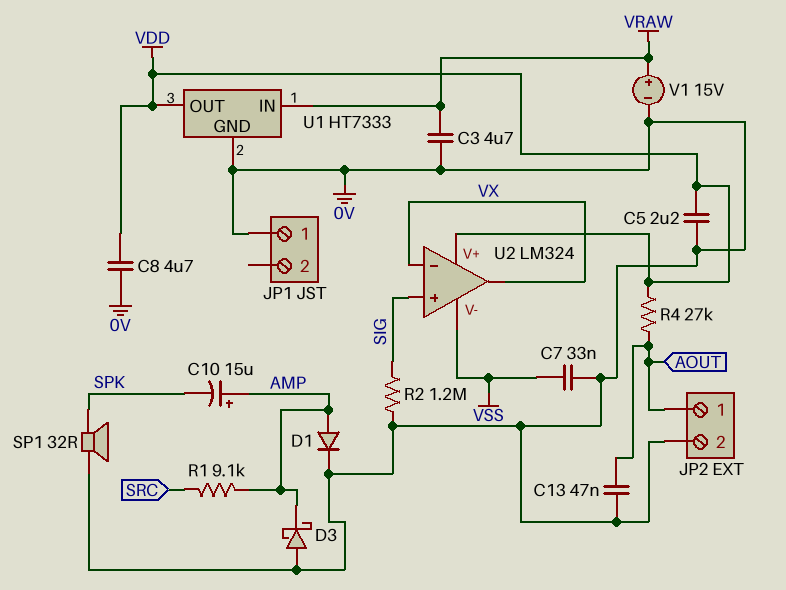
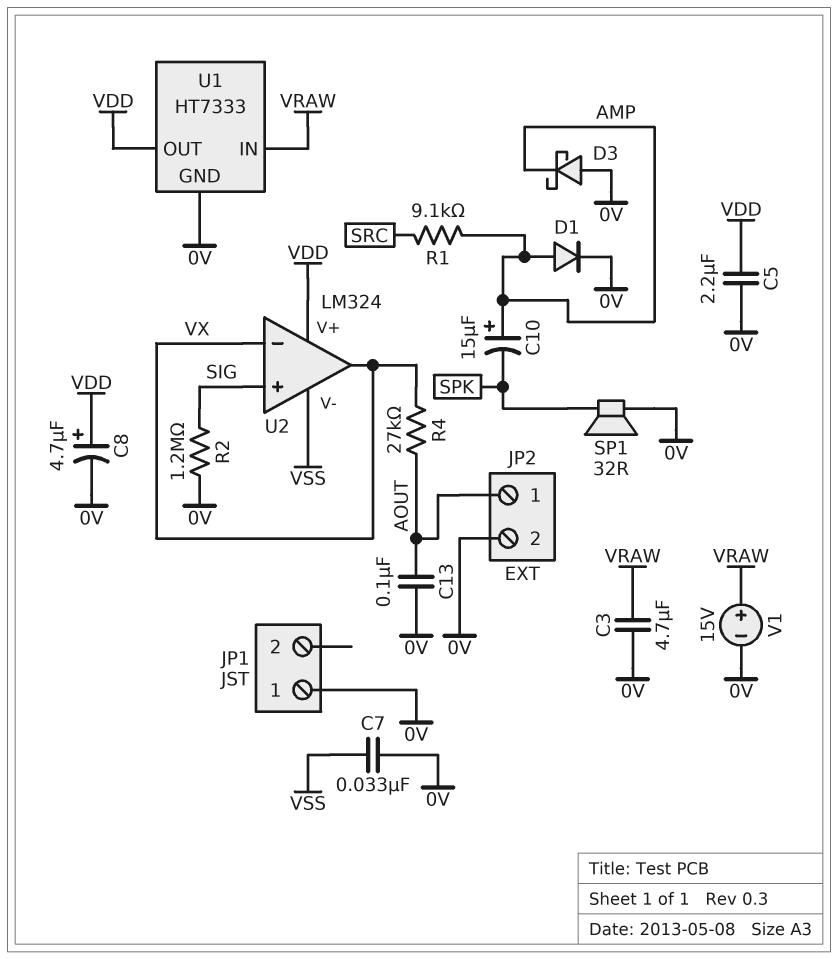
C8: 4.7uF (0V, VDD) -> 4.7uF (plus VDD, minus 0V)
C13: 47nF (0V, AOUT) -> 100nF (0V, AOUT)
R4: 27k (AOUT, VDD) -> 27k (AOUT, VX)

